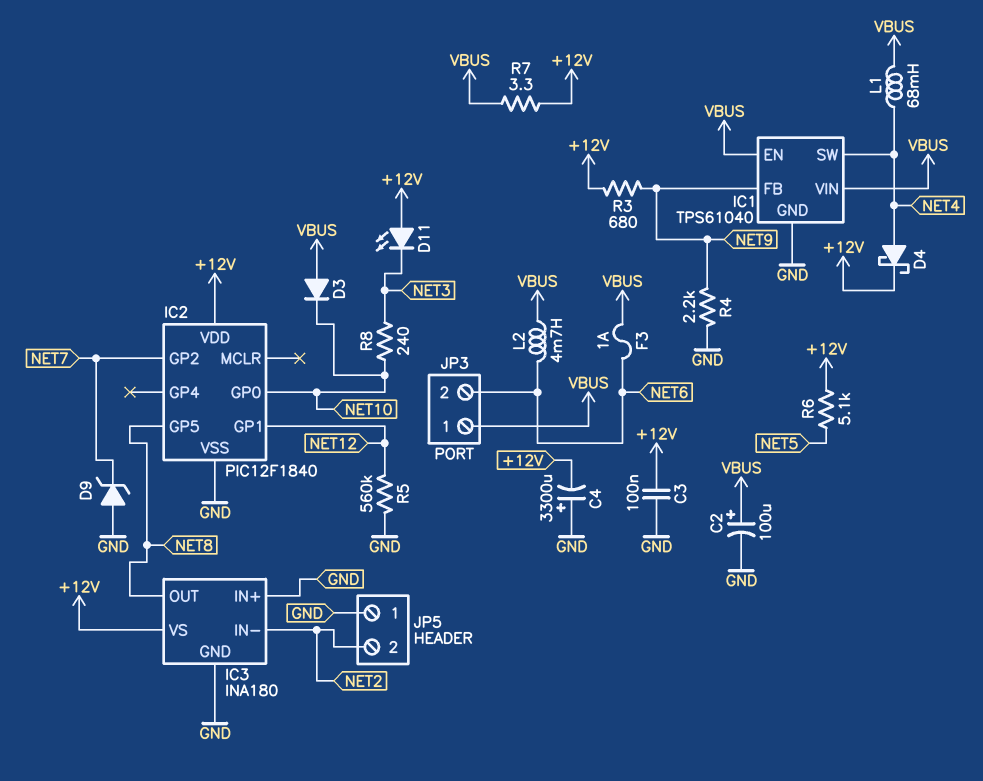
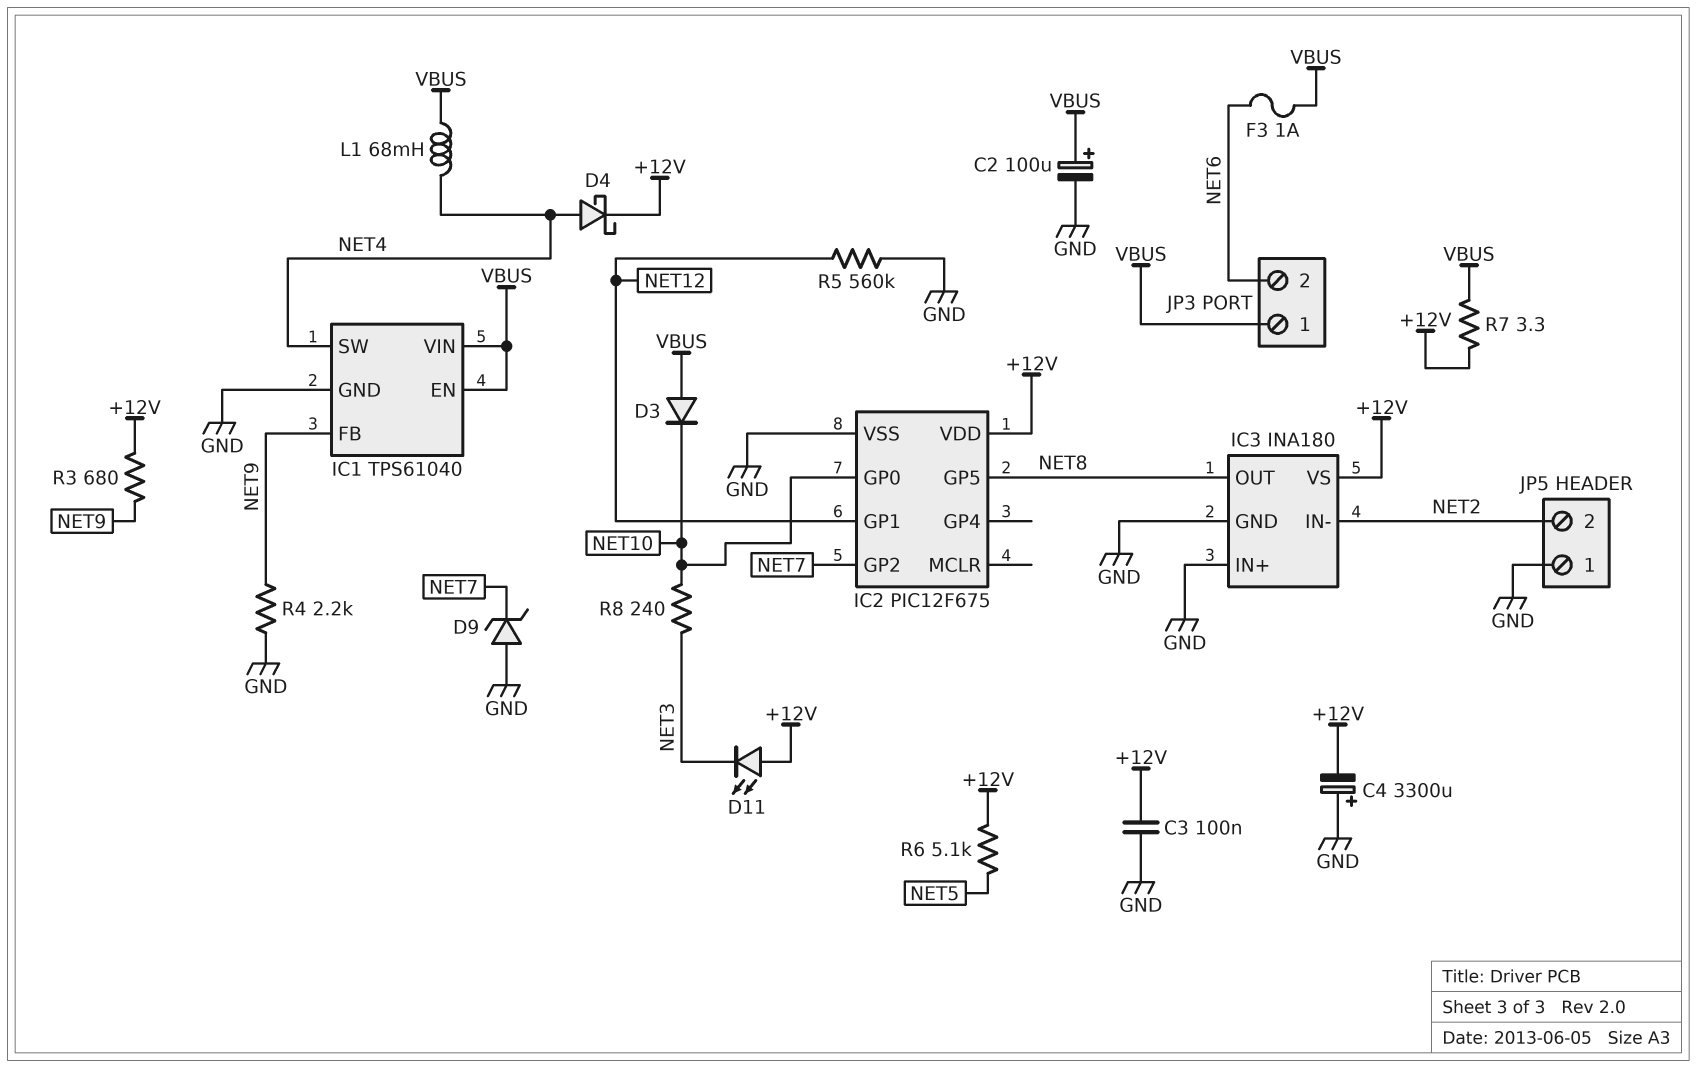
IC2: PIC12F1840 -> PIC12F675
L2: 4.7mH (NET6, VBUS) -> none

